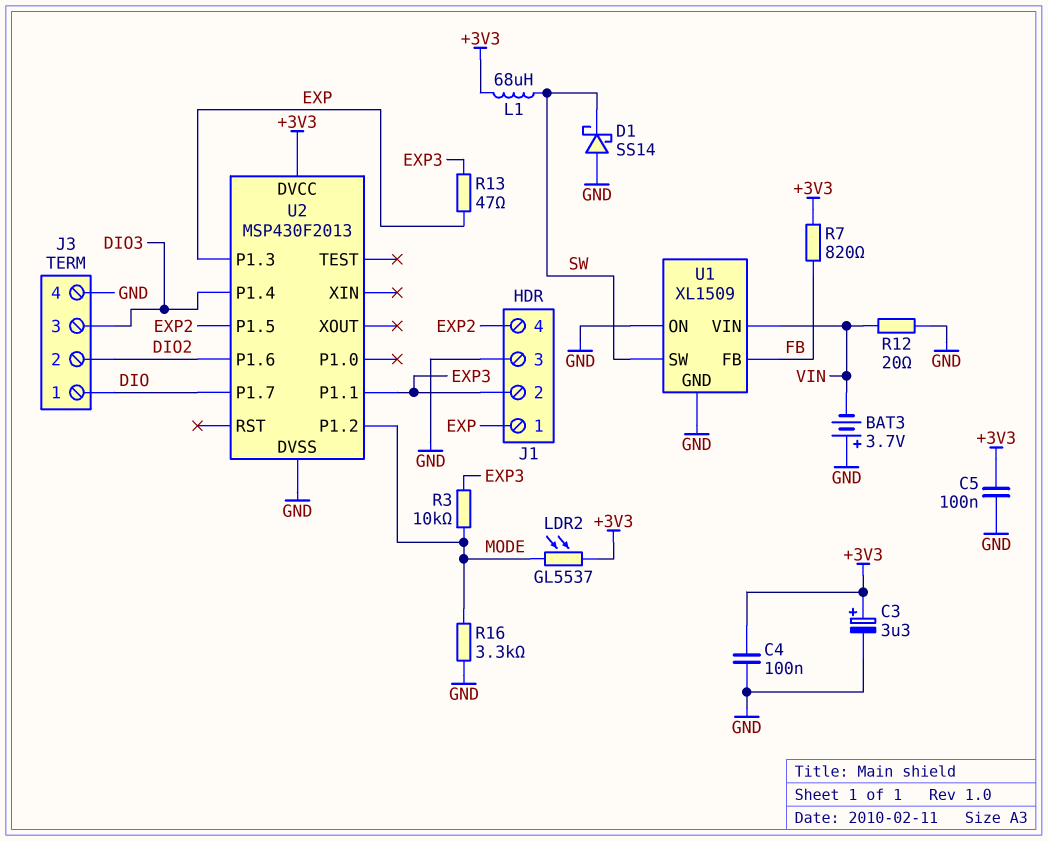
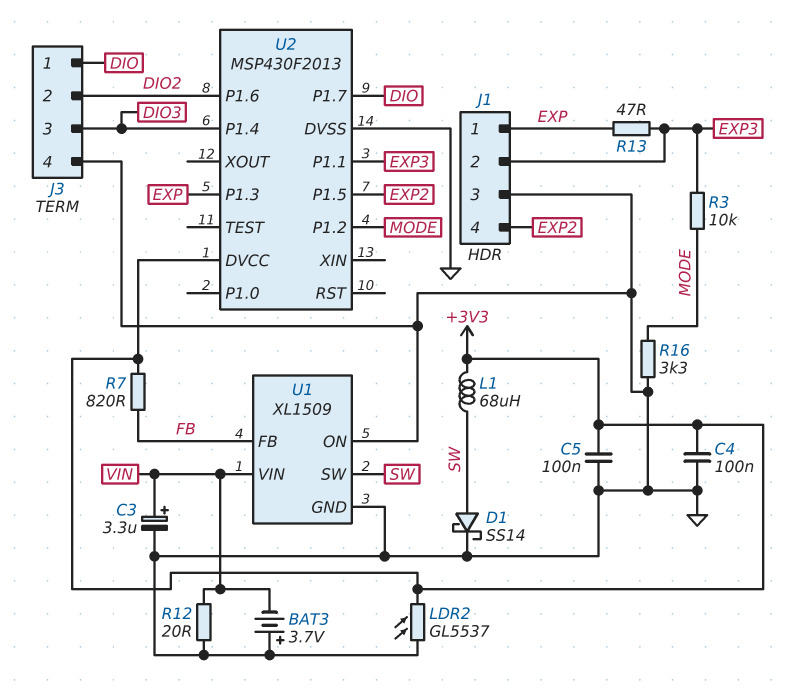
C3: 3.3uF (plus +3V3, minus GND) -> 3.3uF (plus VIN, minus GND)
D1: schottky SS14 (A GND, K SW) -> schottky SS14 (A SW, K GND)
LDR2: GL5537 (+3V3, MODE) -> GL5537 (+3V3, GND)

